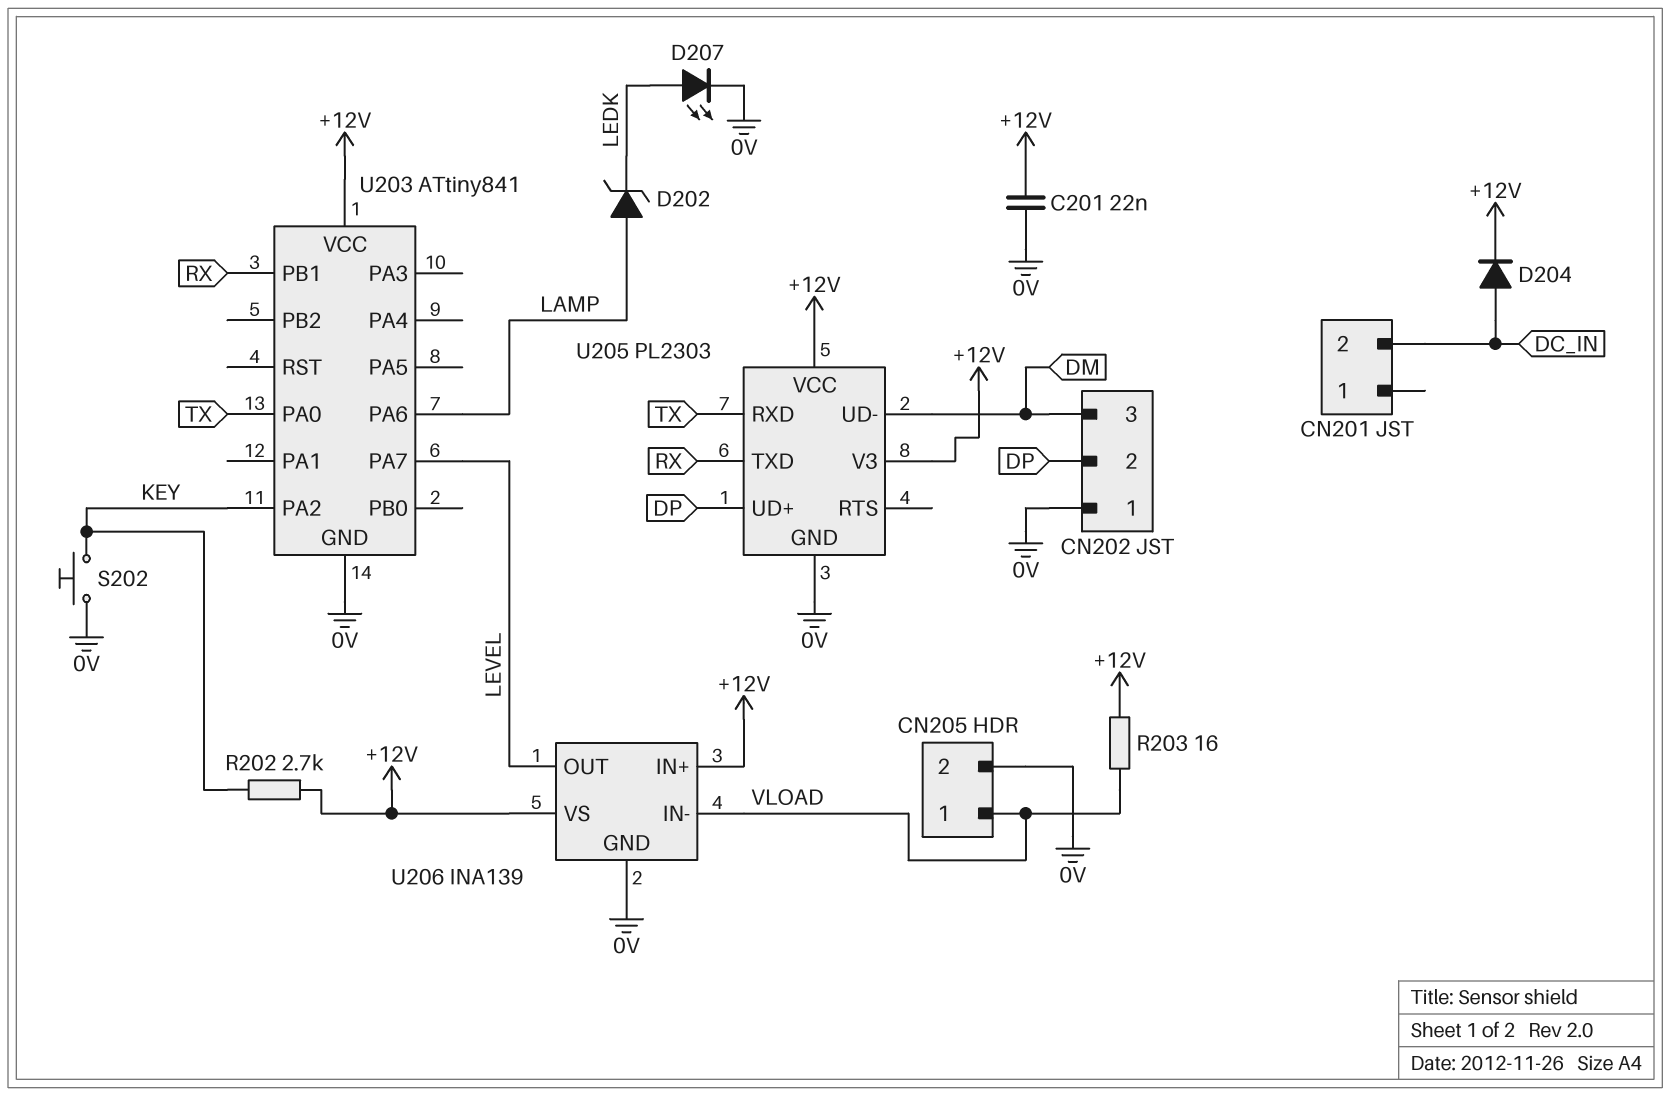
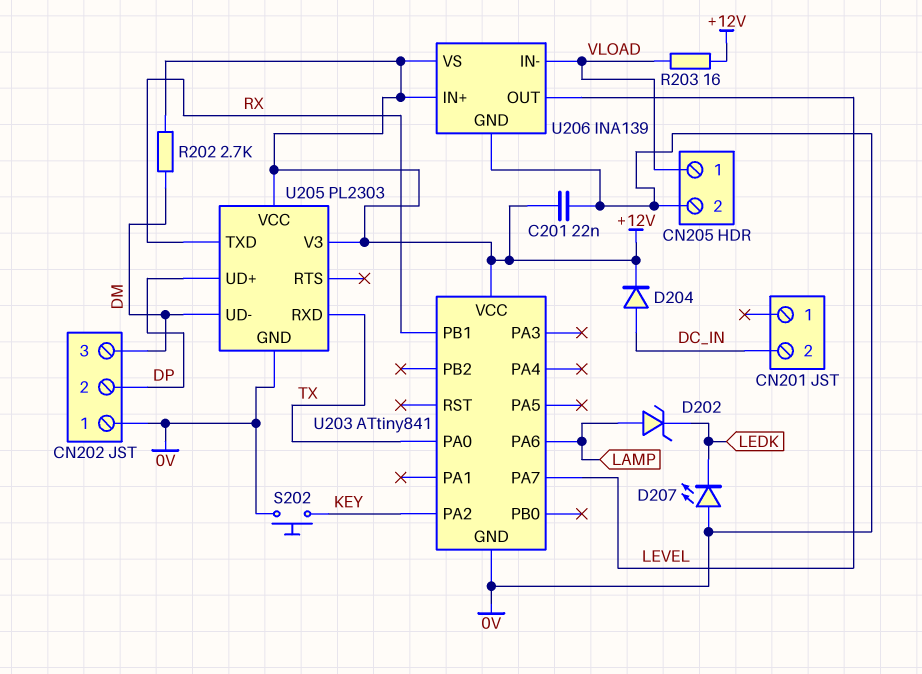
D207: LED (A LEDK, K 0V) -> LED (A 0V, K LEDK)
R202: 2.7k (+12V, KEY) -> 2.7k (+12V, DM)

